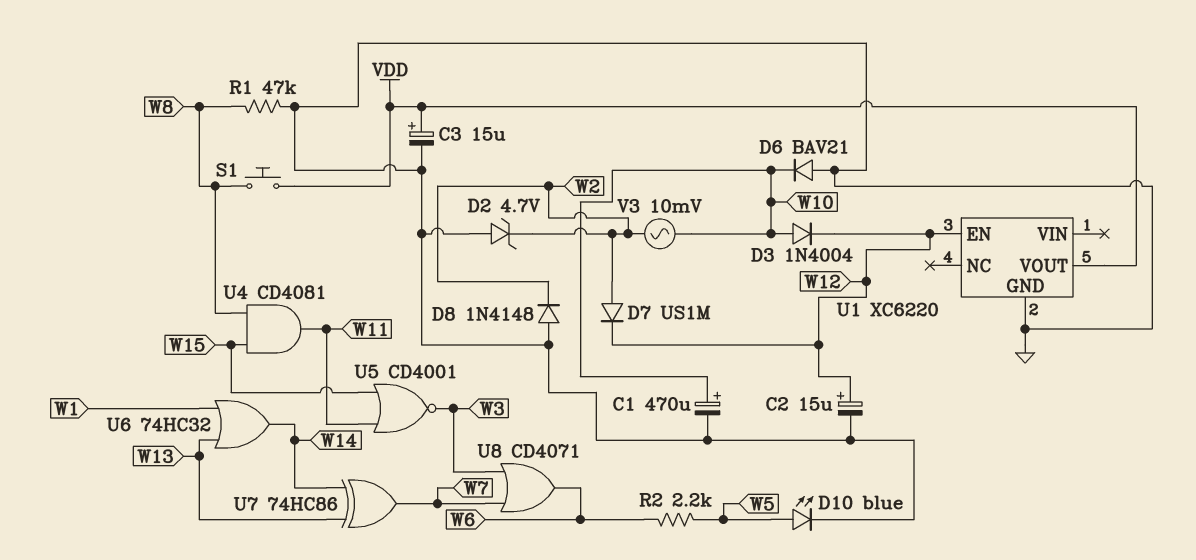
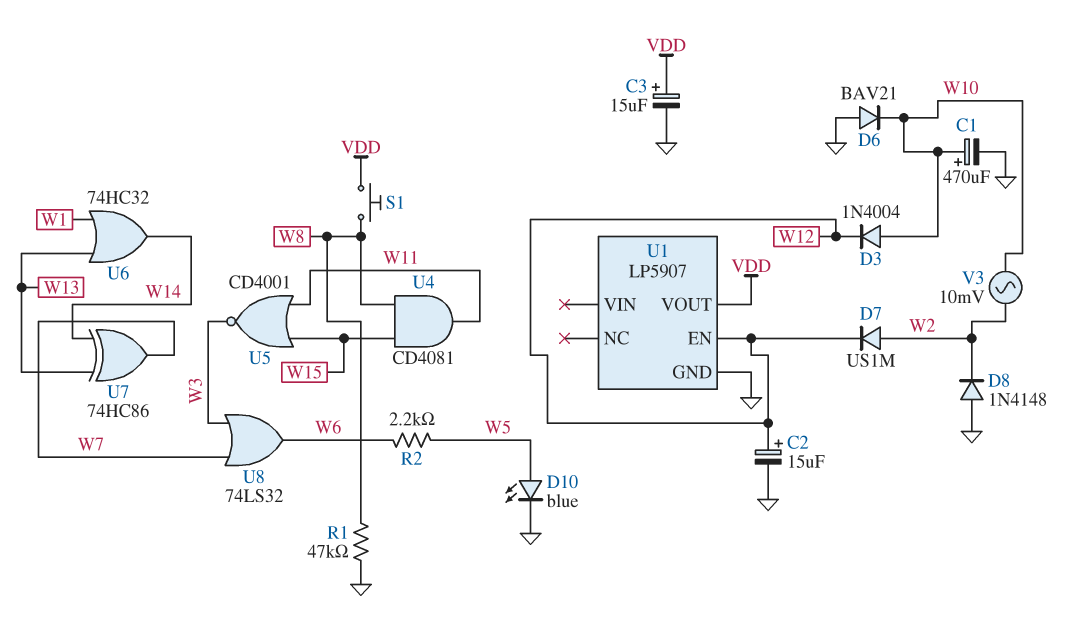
D2: zener 4.7V (A GND, K W2) -> none
U1: XC6220 -> LP5907
U8: OR CD4071 (in W3, in W7, out W6) -> OR 74LS32 (in W3, in W7, out W6)

